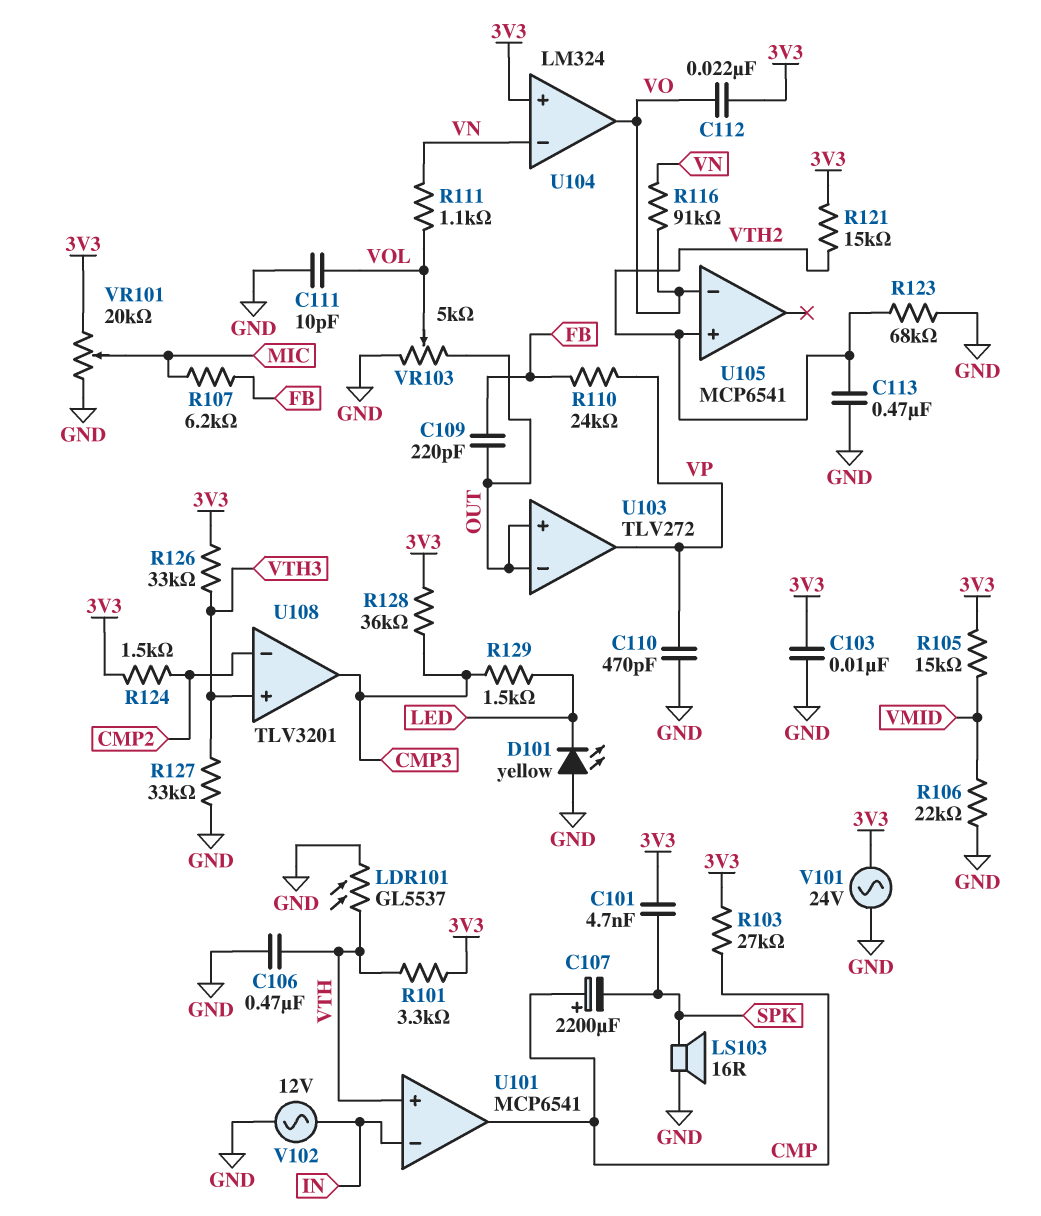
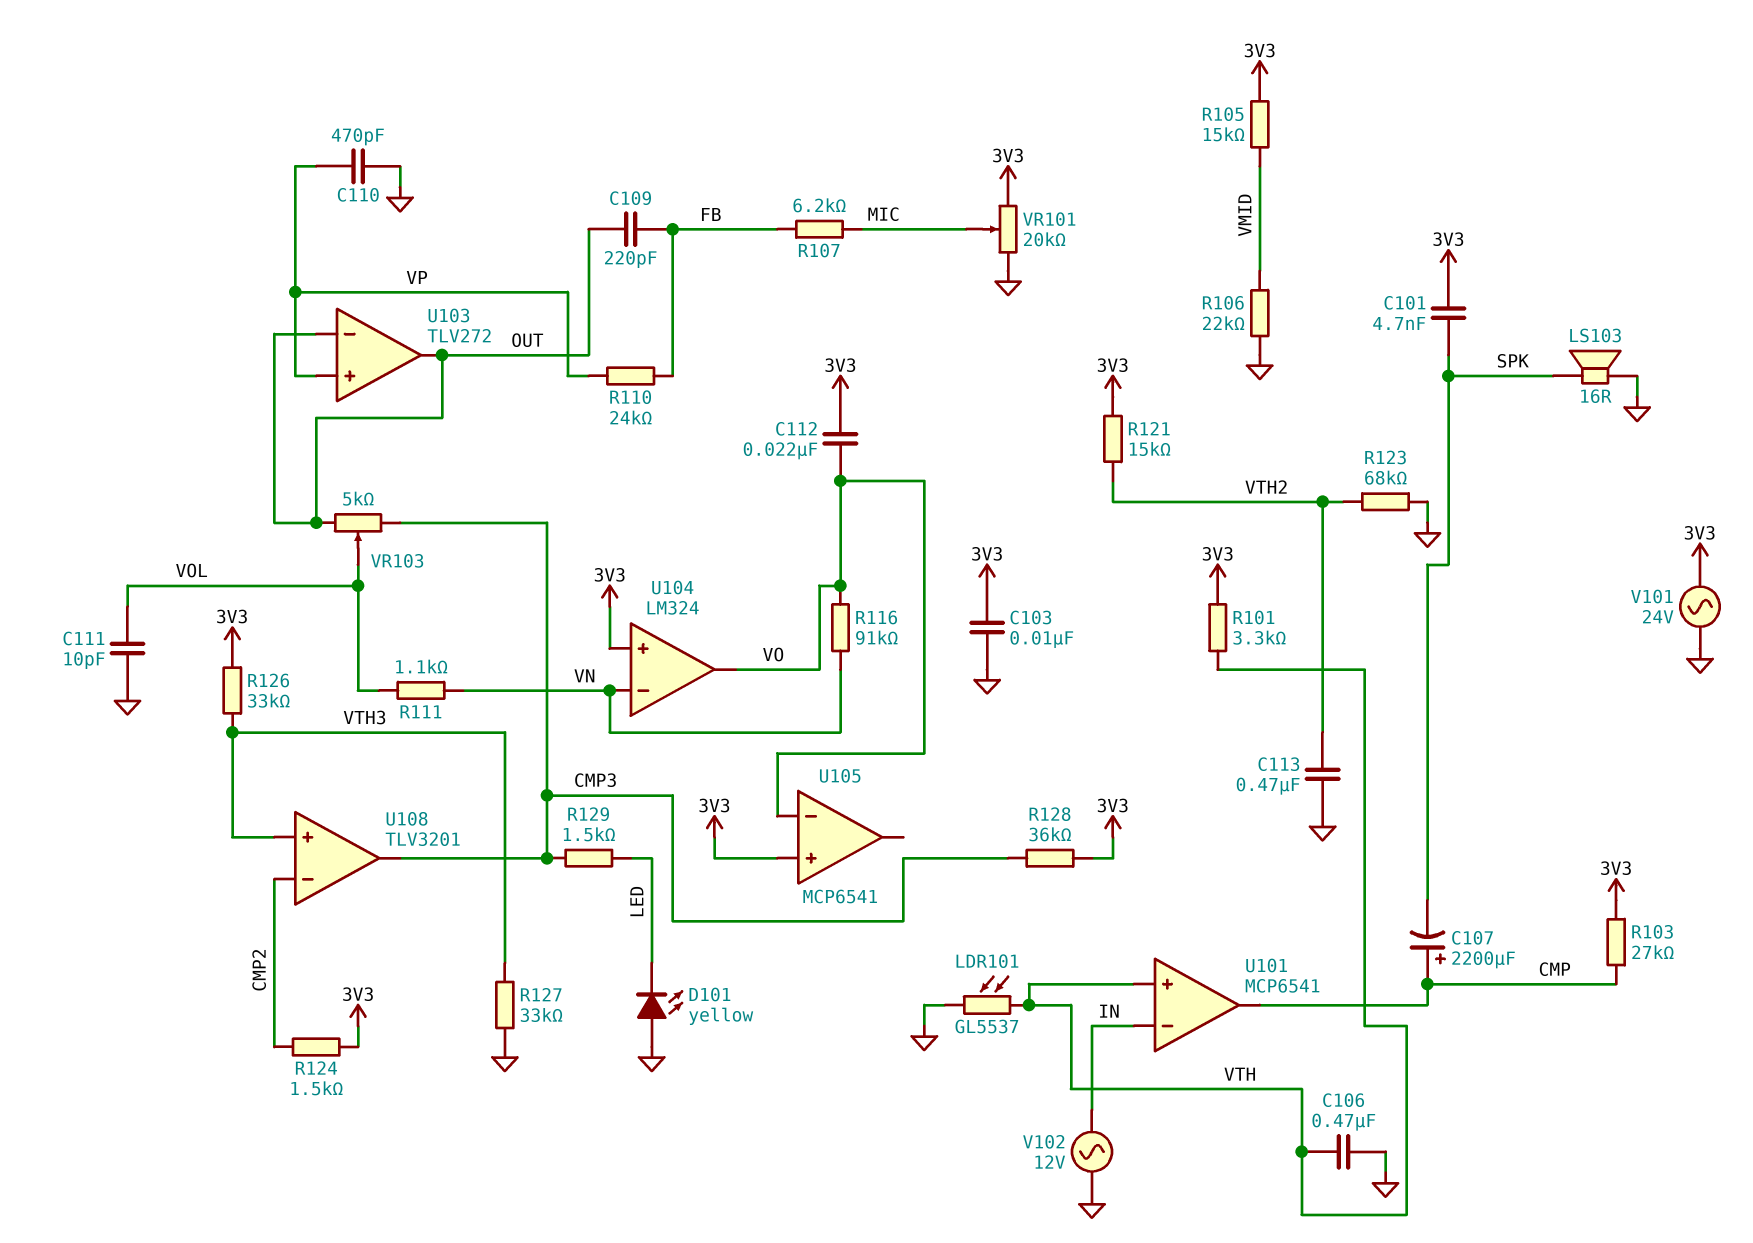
U103 pin in+: OUT -> VP
U103 pin out: VP -> OUT
U105 pin in+: VTH2 -> 3V3
VR103: 5k (GND, OUT, wiper VOL) -> 5k (CMP3, OUT, wiper VOL)

